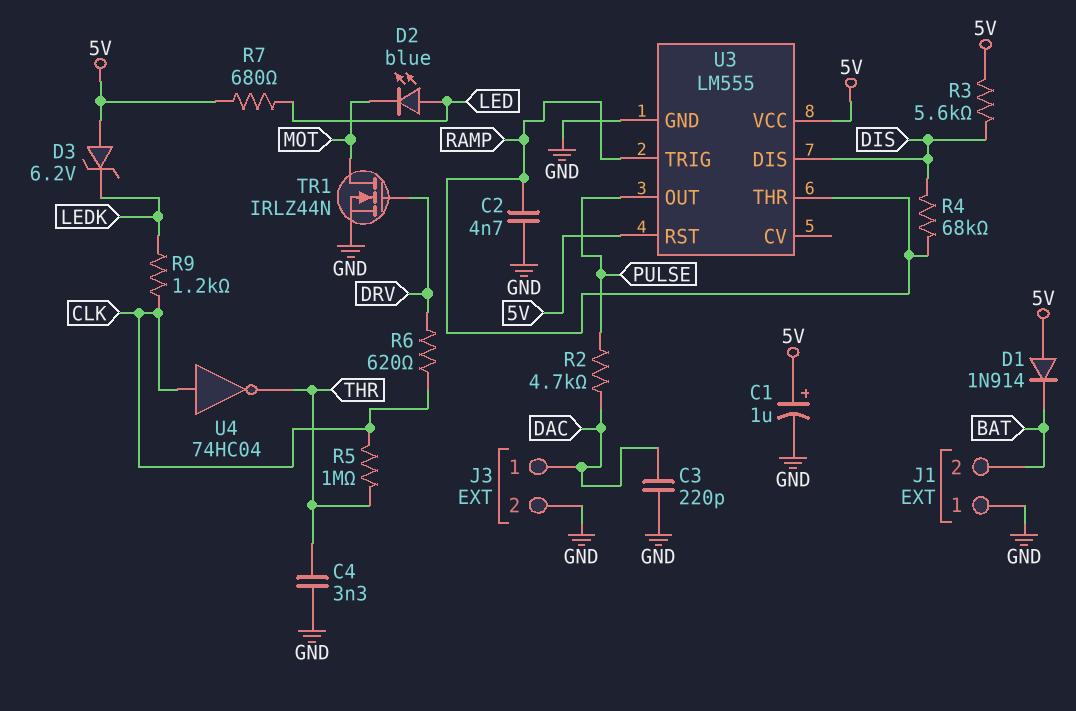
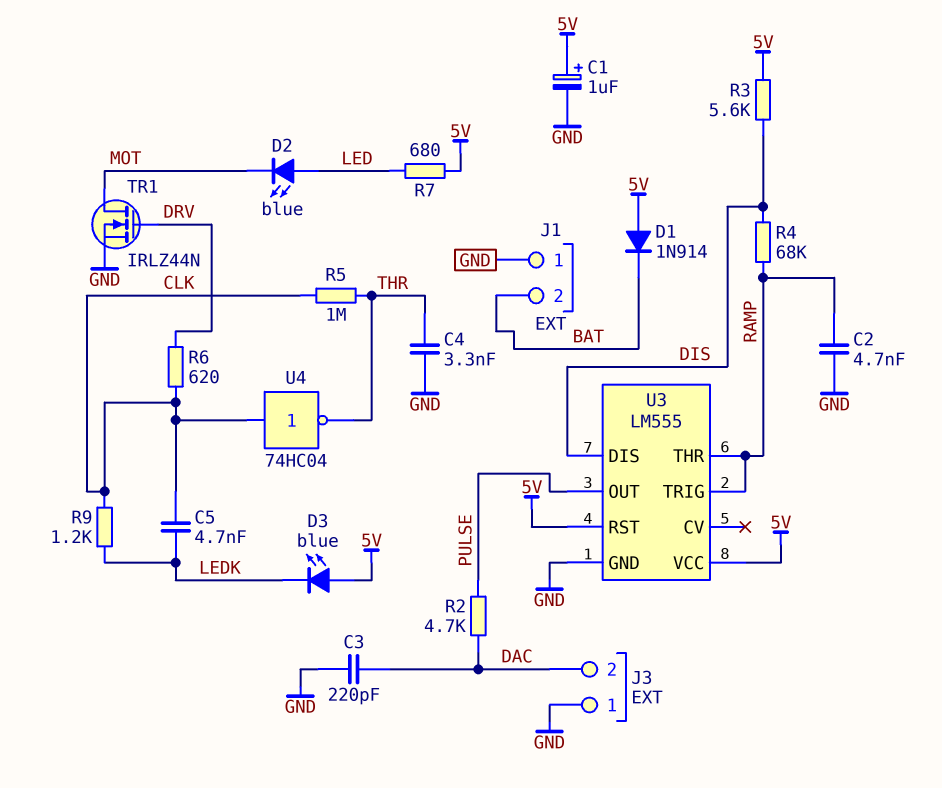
C5: none -> 4.7nF (CLK, LEDK)
D3: zener 6.2V (A 5V, K LEDK) -> LED blue (A 5V, K LEDK)
J3 pin 1: DAC -> GND
J3 pin 2: GND -> DAC

